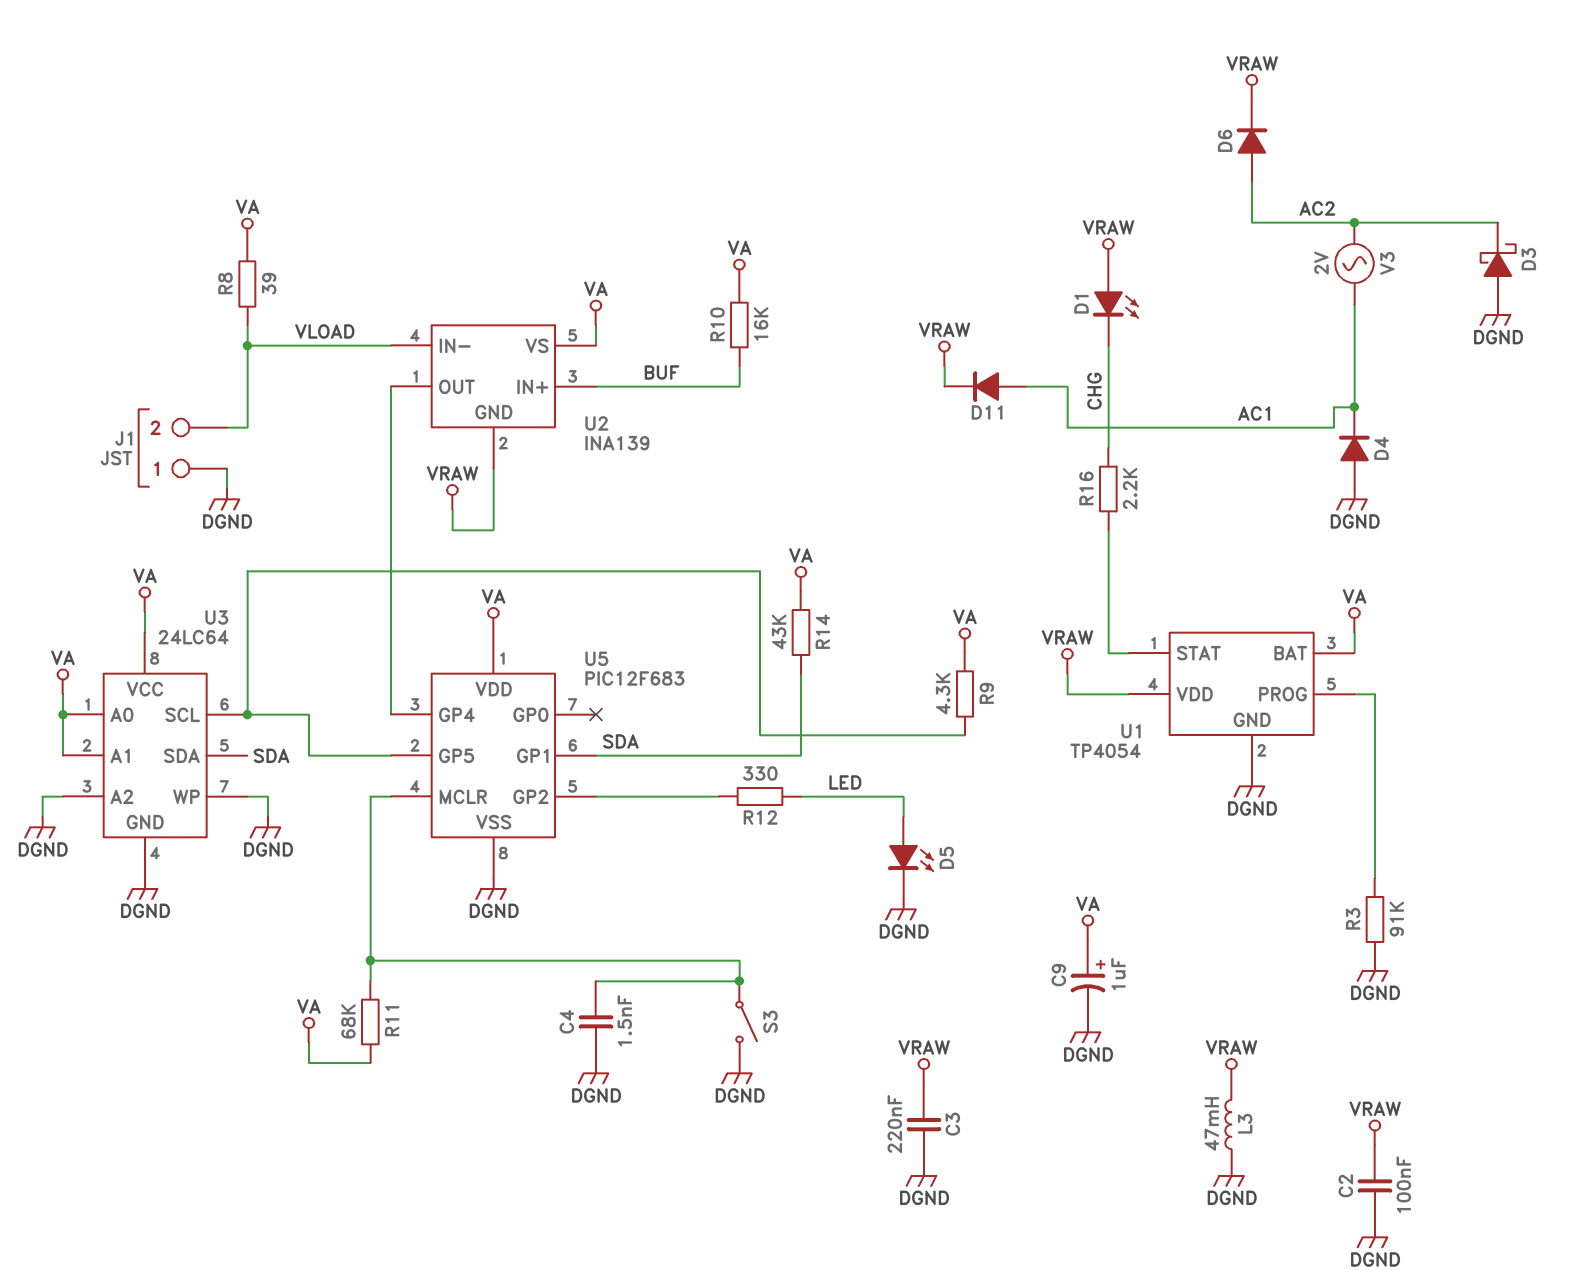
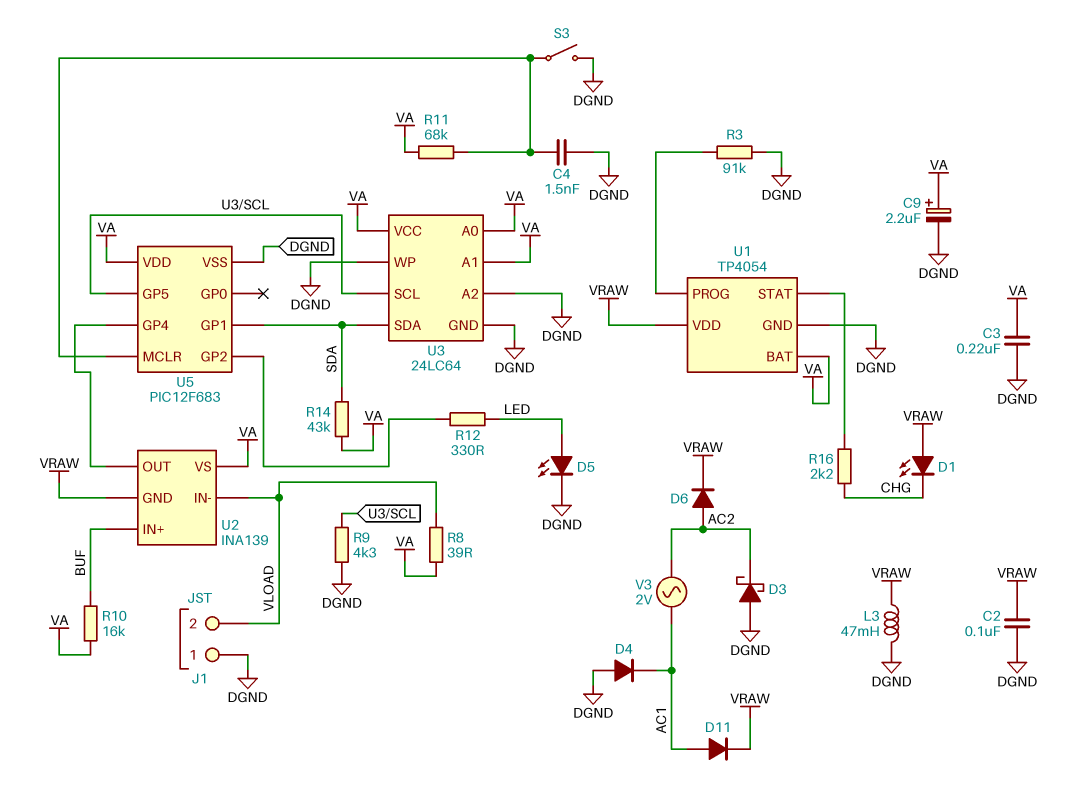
C3: 220nF (DGND, VRAW) -> 220nF (DGND, VA)
C9: 1uF (plus VA, minus DGND) -> 2.2uF (plus VA, minus DGND)
R9: 4.3k (U3/SCL, VA) -> 4.3k (DGND, U3/SCL)

